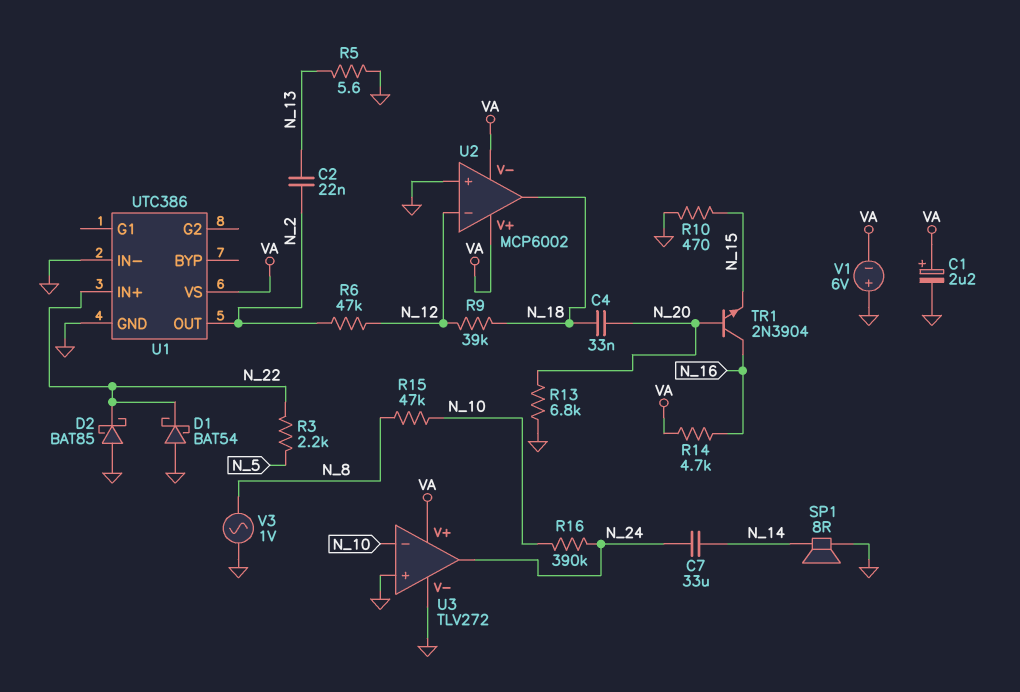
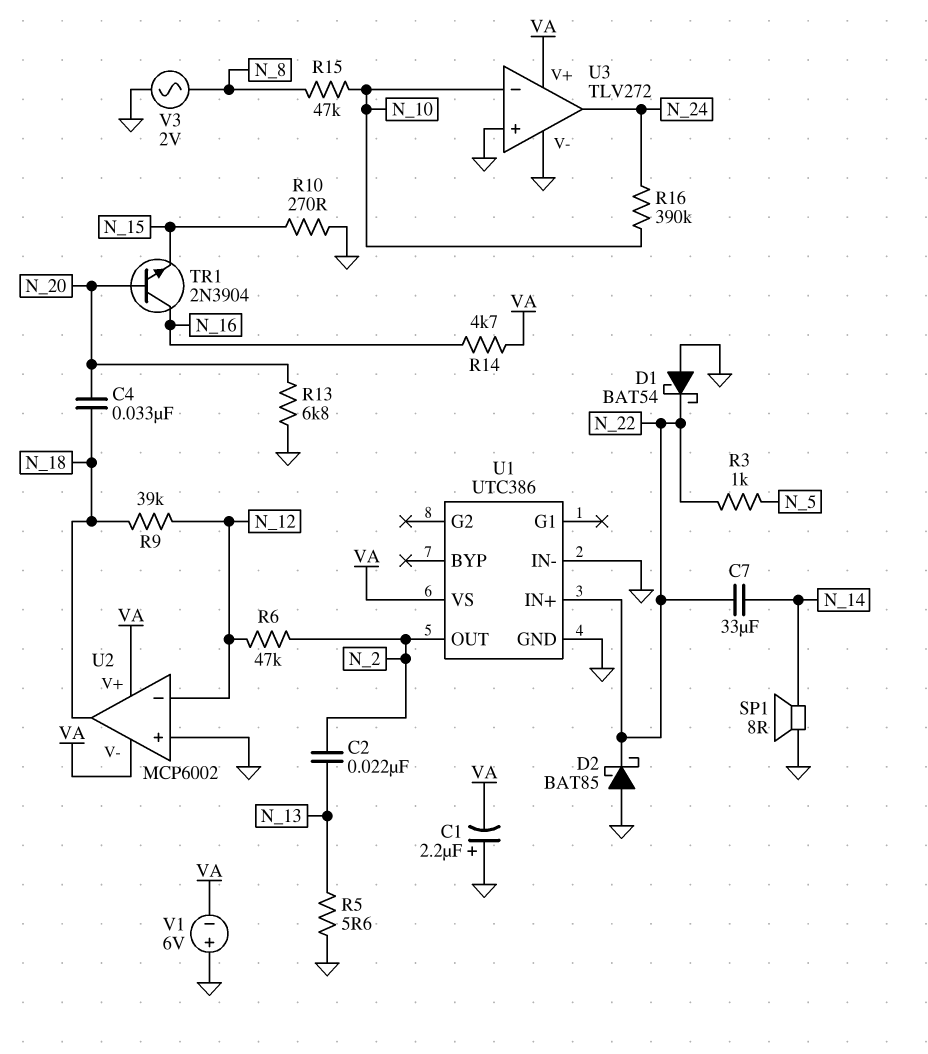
C1: 2.2uF (plus VA, minus GND) -> 2.2uF (plus GND, minus VA)
C7: 33uF (N_14, N_24) -> 33uF (N_14, N_22)
R3: 2.2k (N_5, N_22) -> 1k (N_5, N_22)
R10: 470 (GND, N_15) -> 270 (GND, N_15)
V3: AC 1V (GND, N_8) -> AC 2V (GND, N_8)

